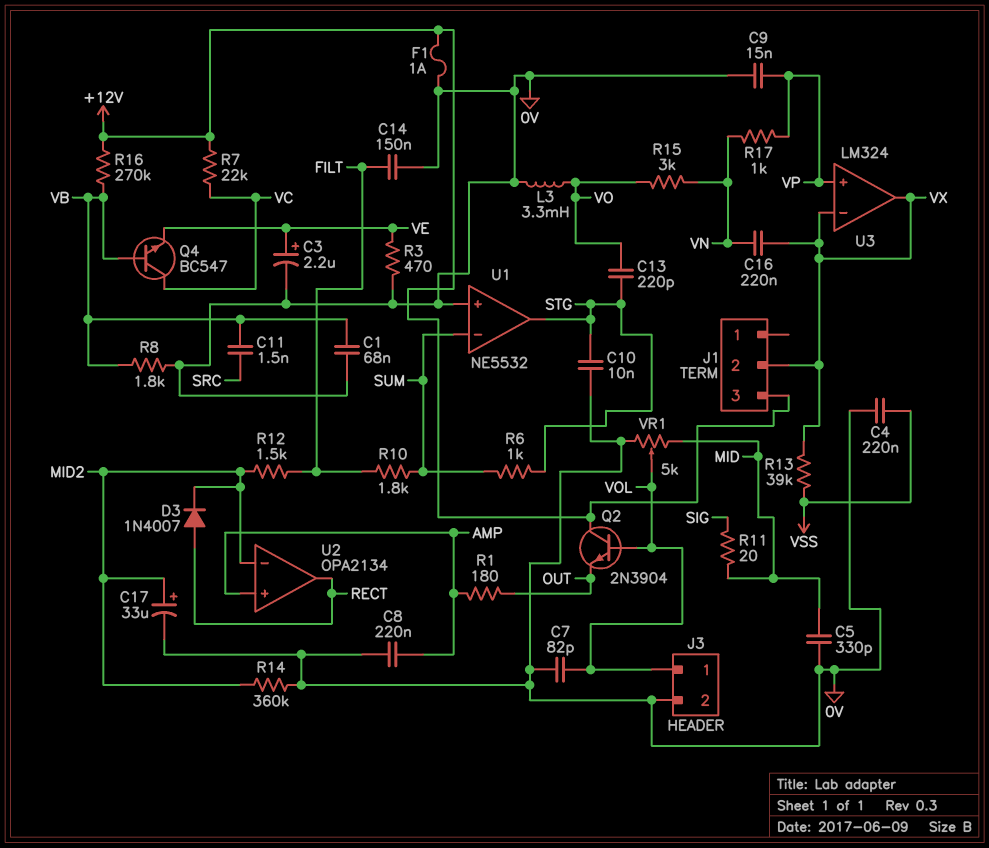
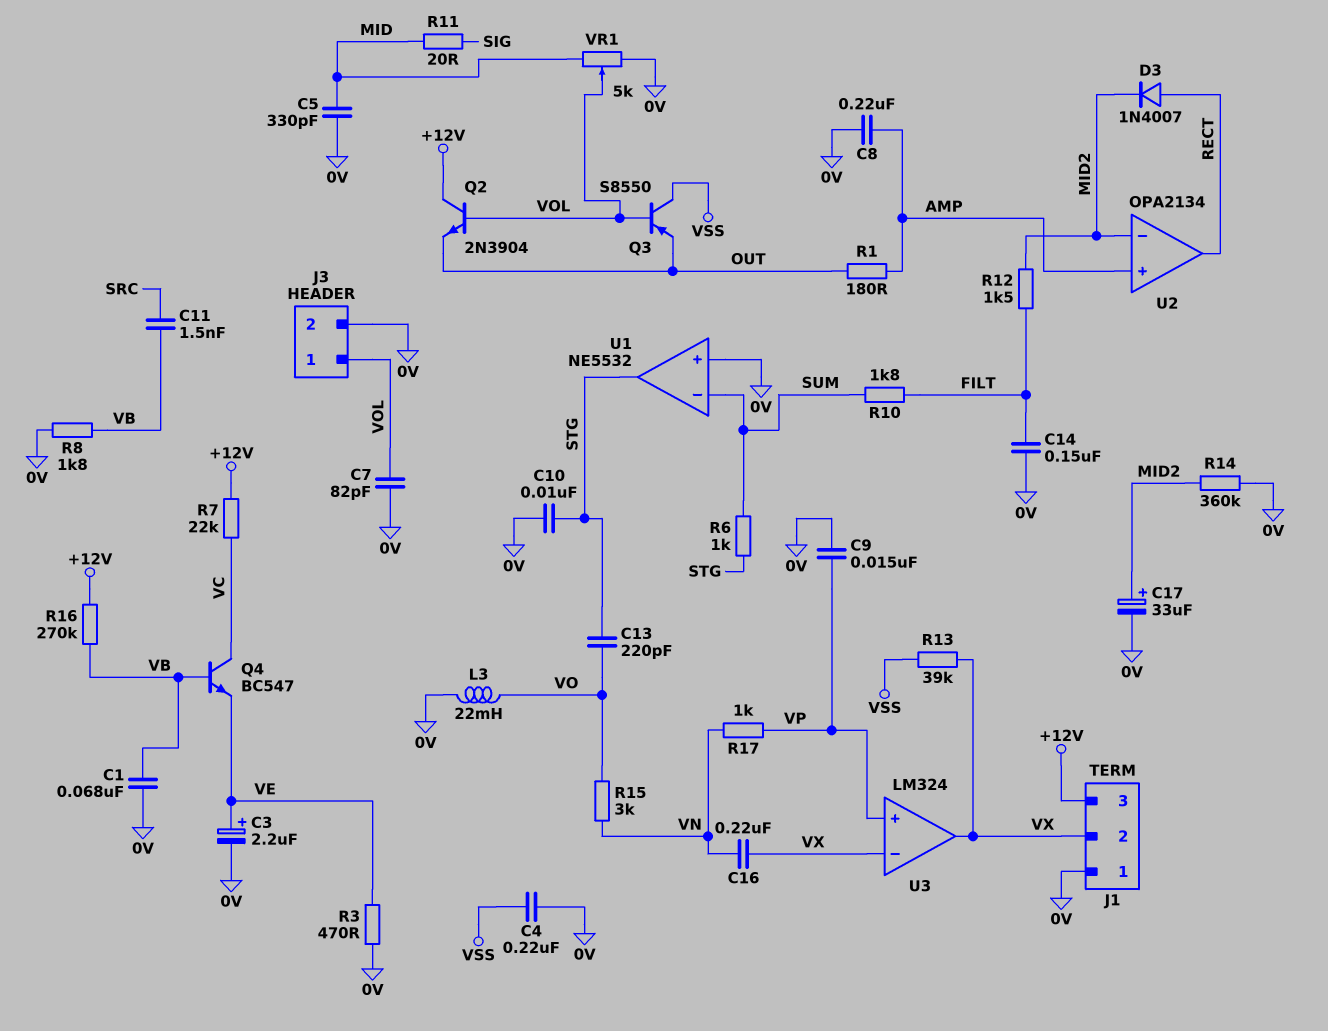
F1: 1A (+12V, 0V) -> none
J1 pin 1: none -> 0V
L3: 3.3mH (0V, VO) -> 22mH (0V, VO)
Q3: none -> PNP S8550 (B VOL, C VSS, E OUT)

